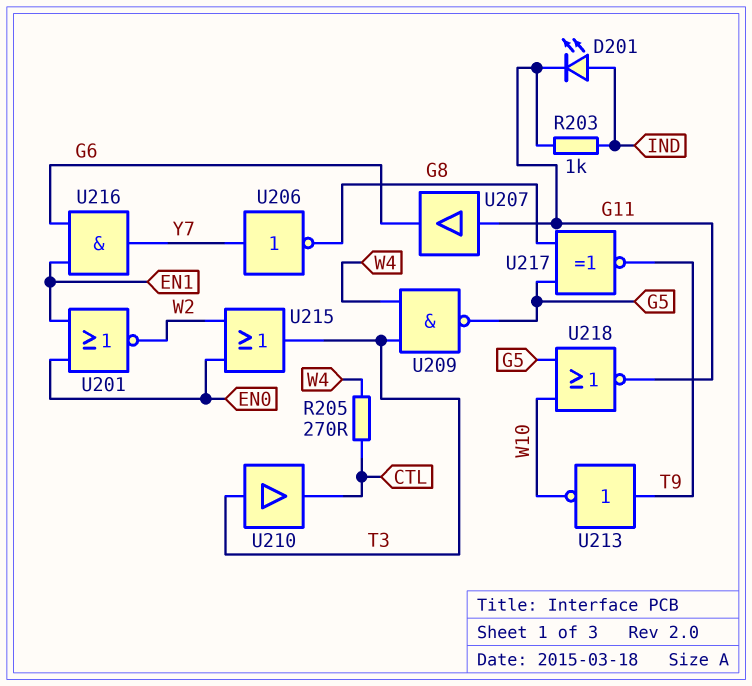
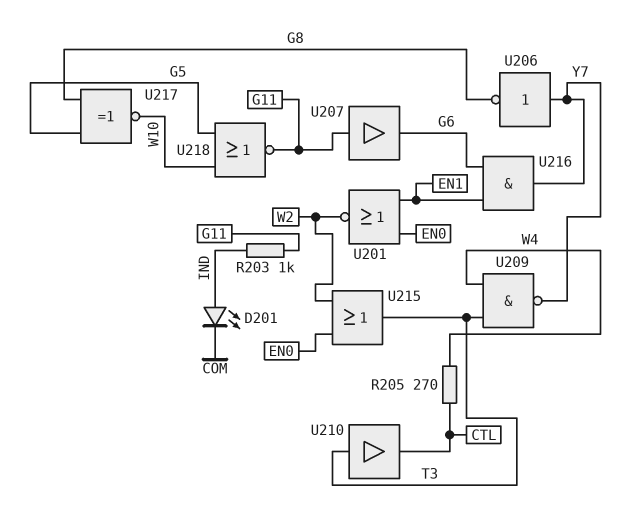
D201: LED (A IND, K G11) -> LED (A IND, K COM)
U209: NAND (in T3, in W4, out G5) -> NAND (in T3, in W4, out Y7)
U213: NOT (in T9, out W10) -> none
U217: XNOR (in G5, in G8, out T9) -> XNOR (in G5, in G8, out W10)

